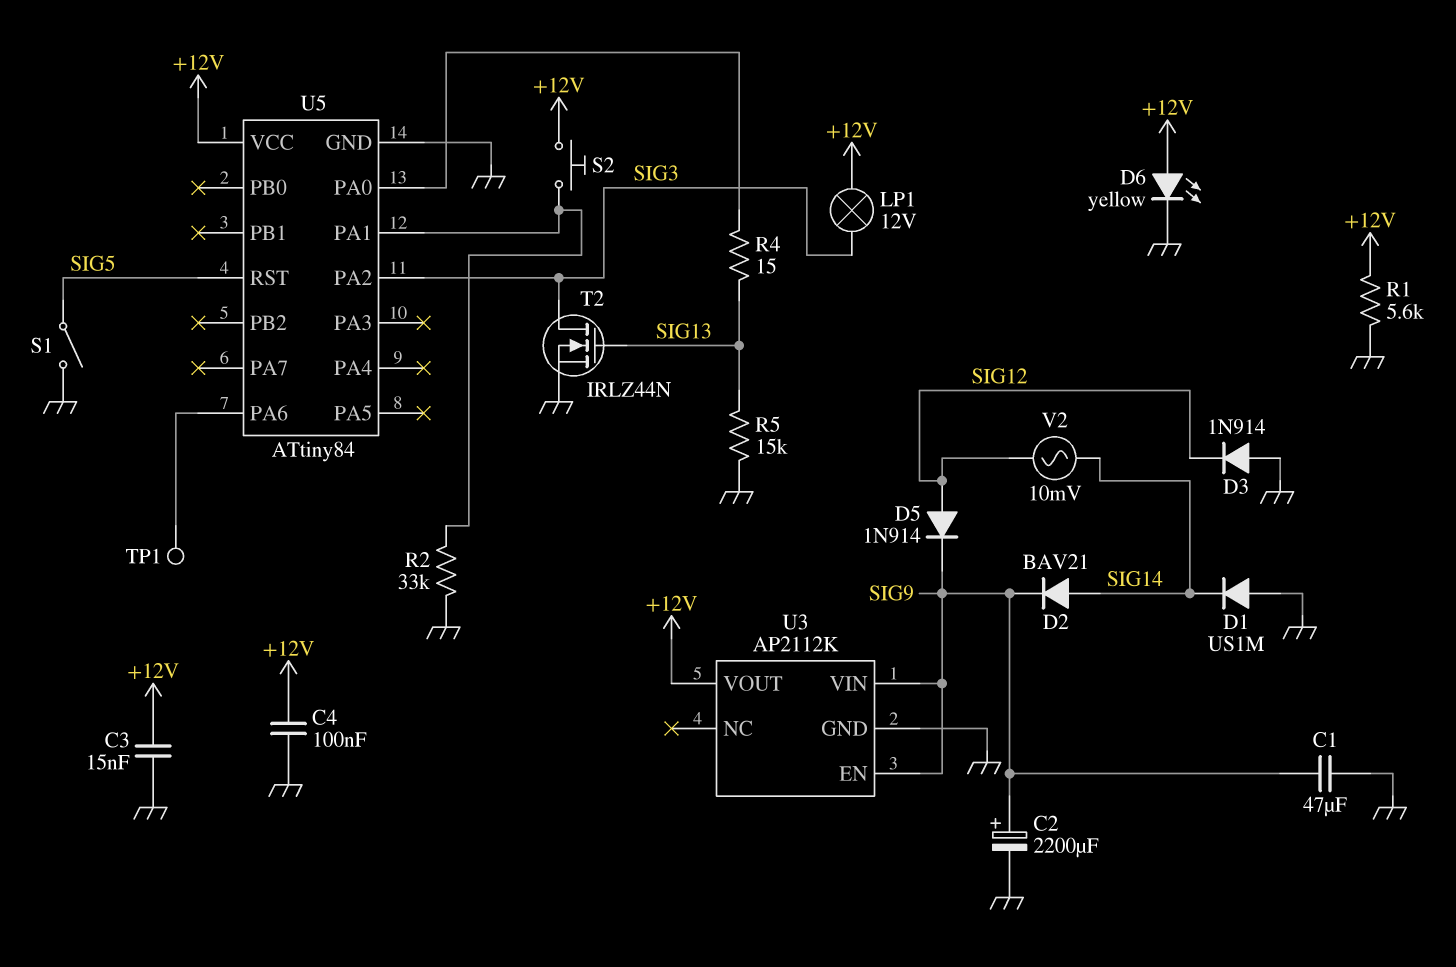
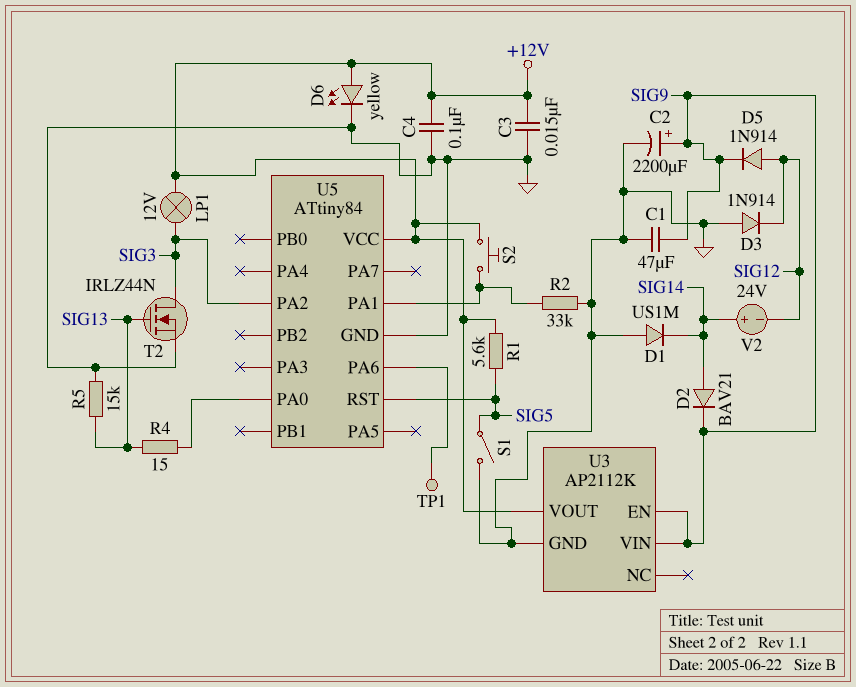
R1: 5.6k (+12V, GND) -> 5.6k (+12V, SIG5)
V2: AC 10mV (SIG12, SIG14) -> 24V (plus SIG14, minus SIG12)

